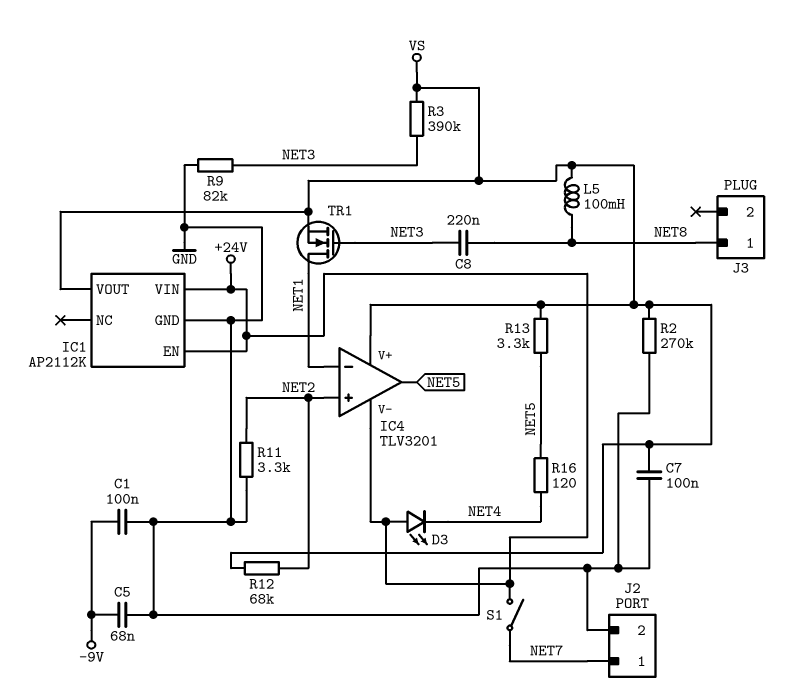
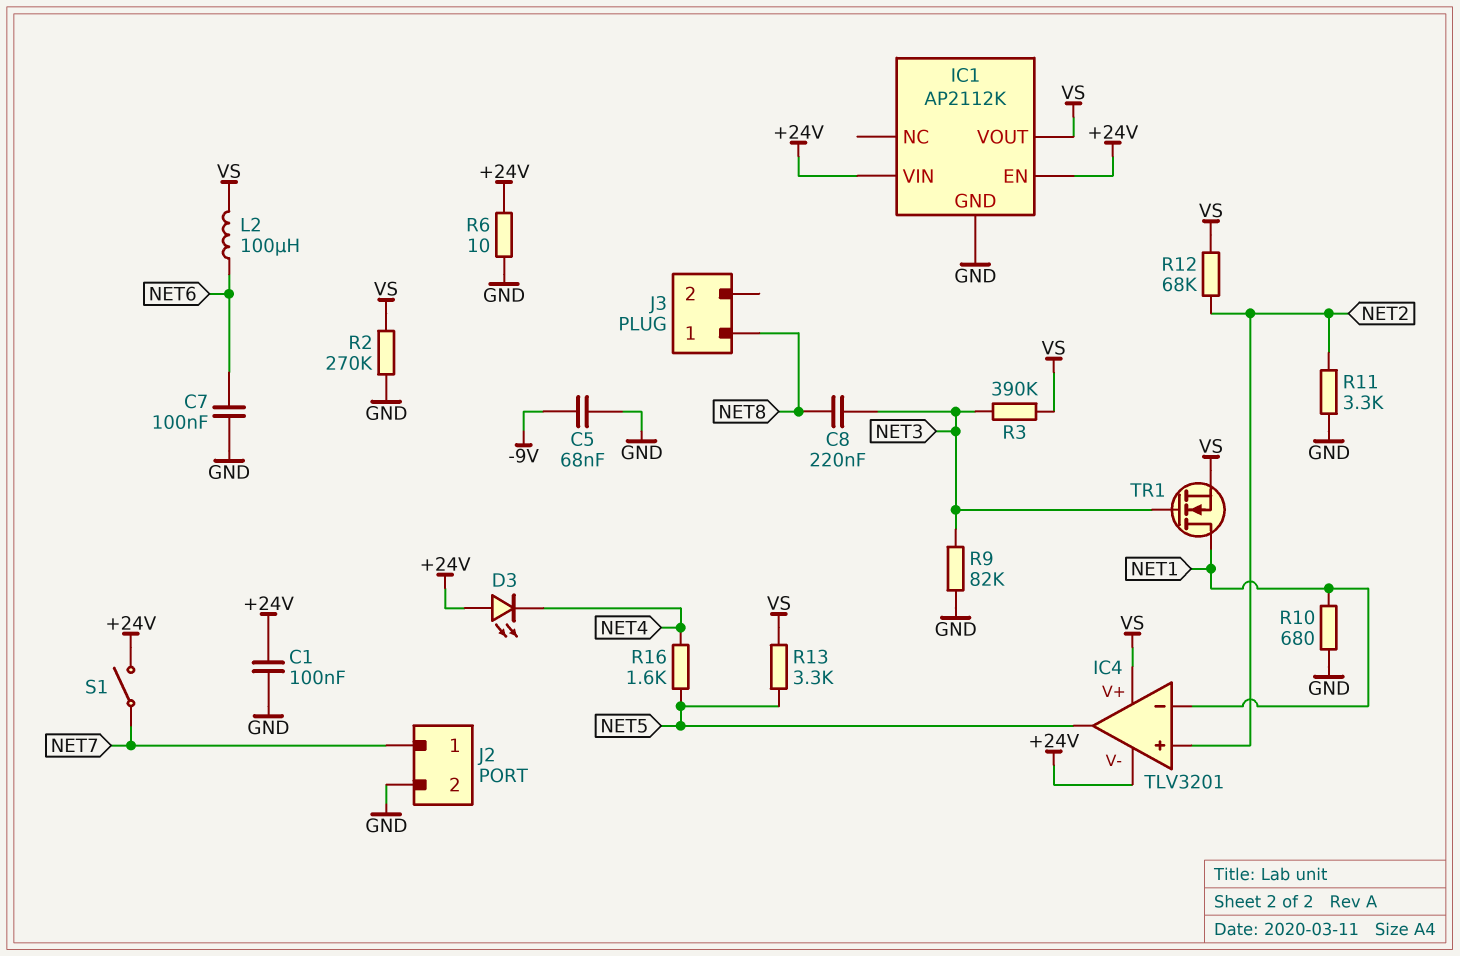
C1: 100nF (-9V, GND) -> 100nF (+24V, GND)
C7: 100nF (GND, VS) -> 100nF (GND, NET6)
L2: none -> 100uH (NET6, VS)
L5: 100mH (NET8, VS) -> none
R6: none -> 10 (+24V, GND)
R10: none -> 680 (GND, NET1)
R16: 120 (NET4, NET5) -> 1.6k (NET4, NET5)

